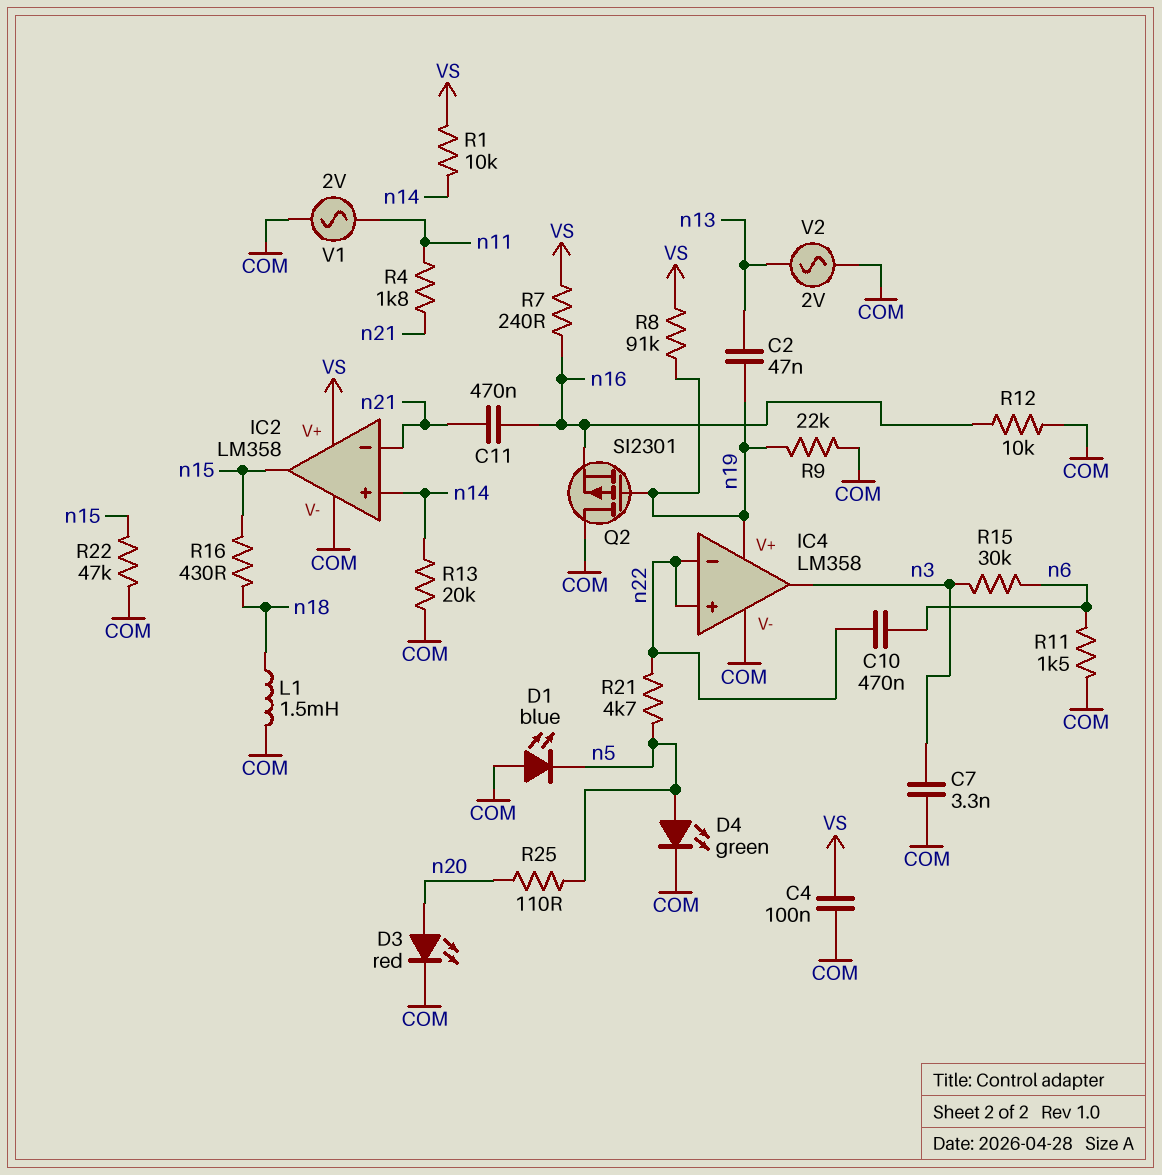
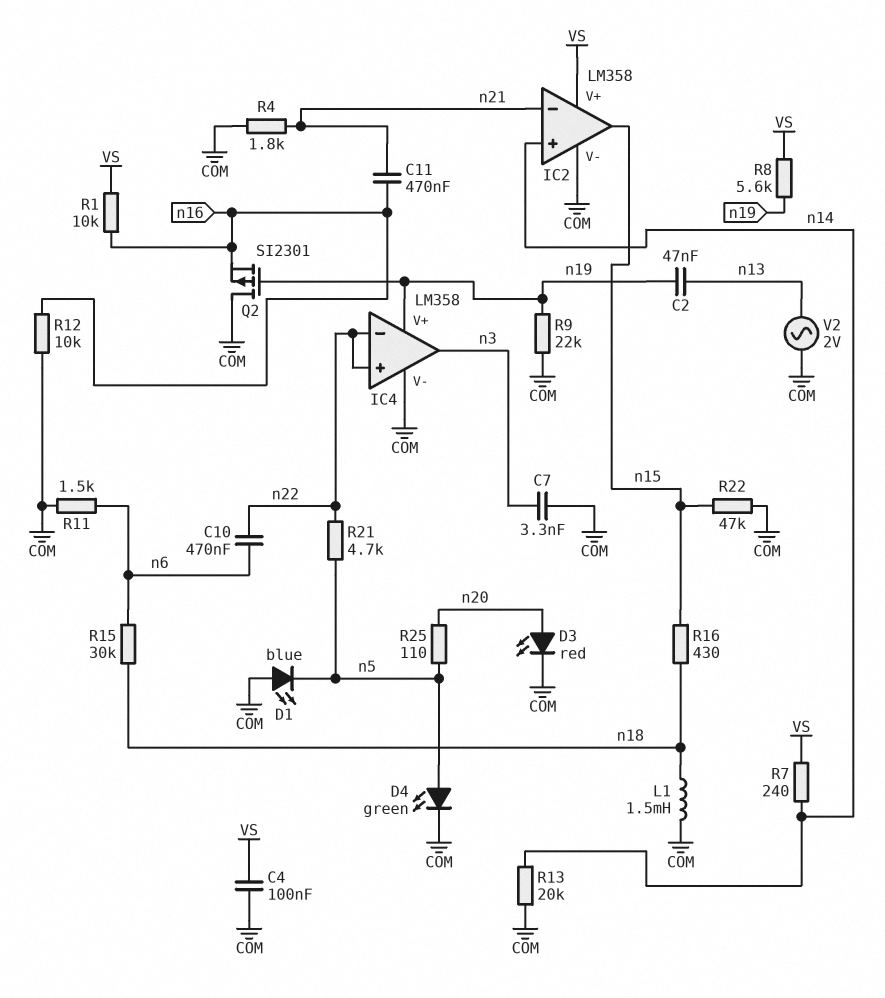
R1: 10k (VS, n14) -> 10k (VS, n16)
R4: 1.8k (n11, n21) -> 1.8k (COM, n21)
R7: 240 (VS, n16) -> 240 (VS, n14)
R8: 91k (VS, n19) -> 5.6k (VS, n19)
R15: 30k (n3, n6) -> 30k (n6, n18)
V1: AC 2V (COM, n11) -> none

